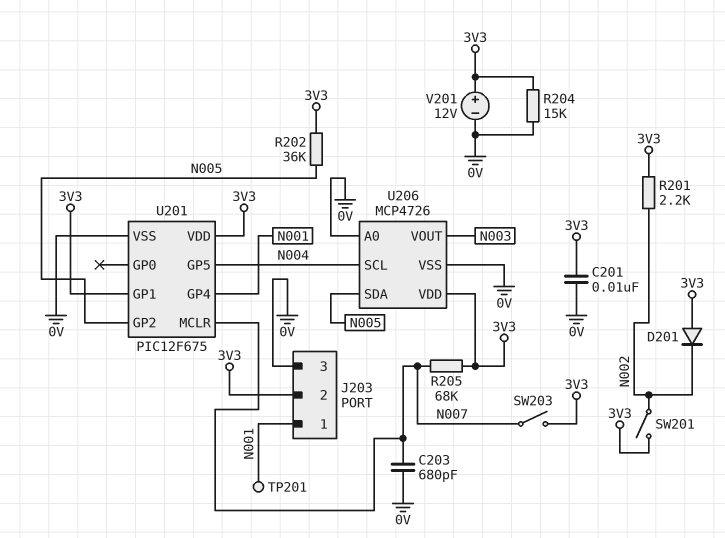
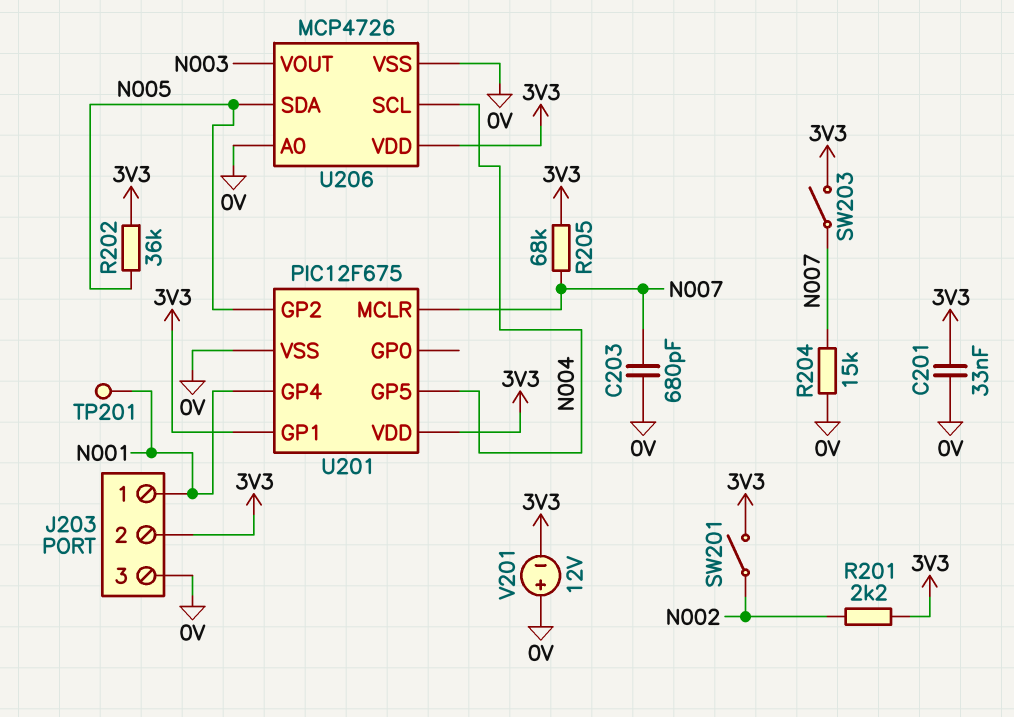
C201: 10nF (0V, 3V3) -> 33nF (0V, 3V3)
D201: diode (A 3V3, K N002) -> none
R204: 15k (0V, 3V3) -> 15k (0V, N007)
V201: 12V (plus 3V3, minus 0V) -> 12V (plus 0V, minus 3V3)

